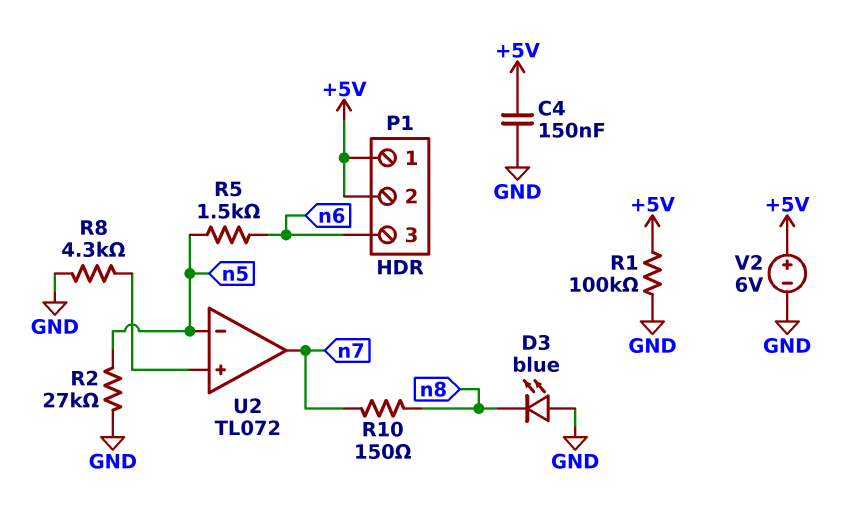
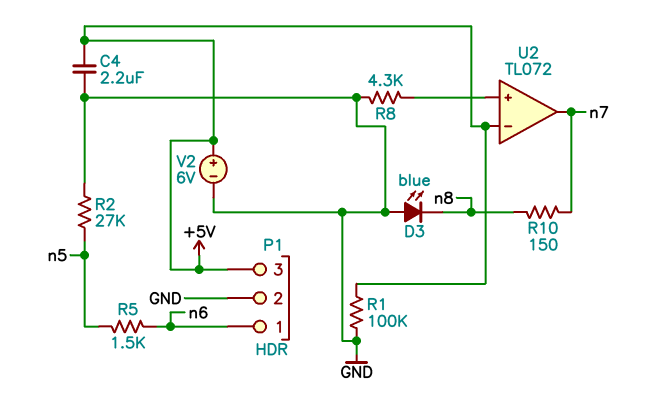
C4: 150nF (+5V, GND) -> 2.2uF (+5V, GND)
P1 pin 1: +5V -> n6
P1 pin 2: +5V -> GND
P1 pin 3: n6 -> +5V
U2 pin in-: n5 -> +5V

